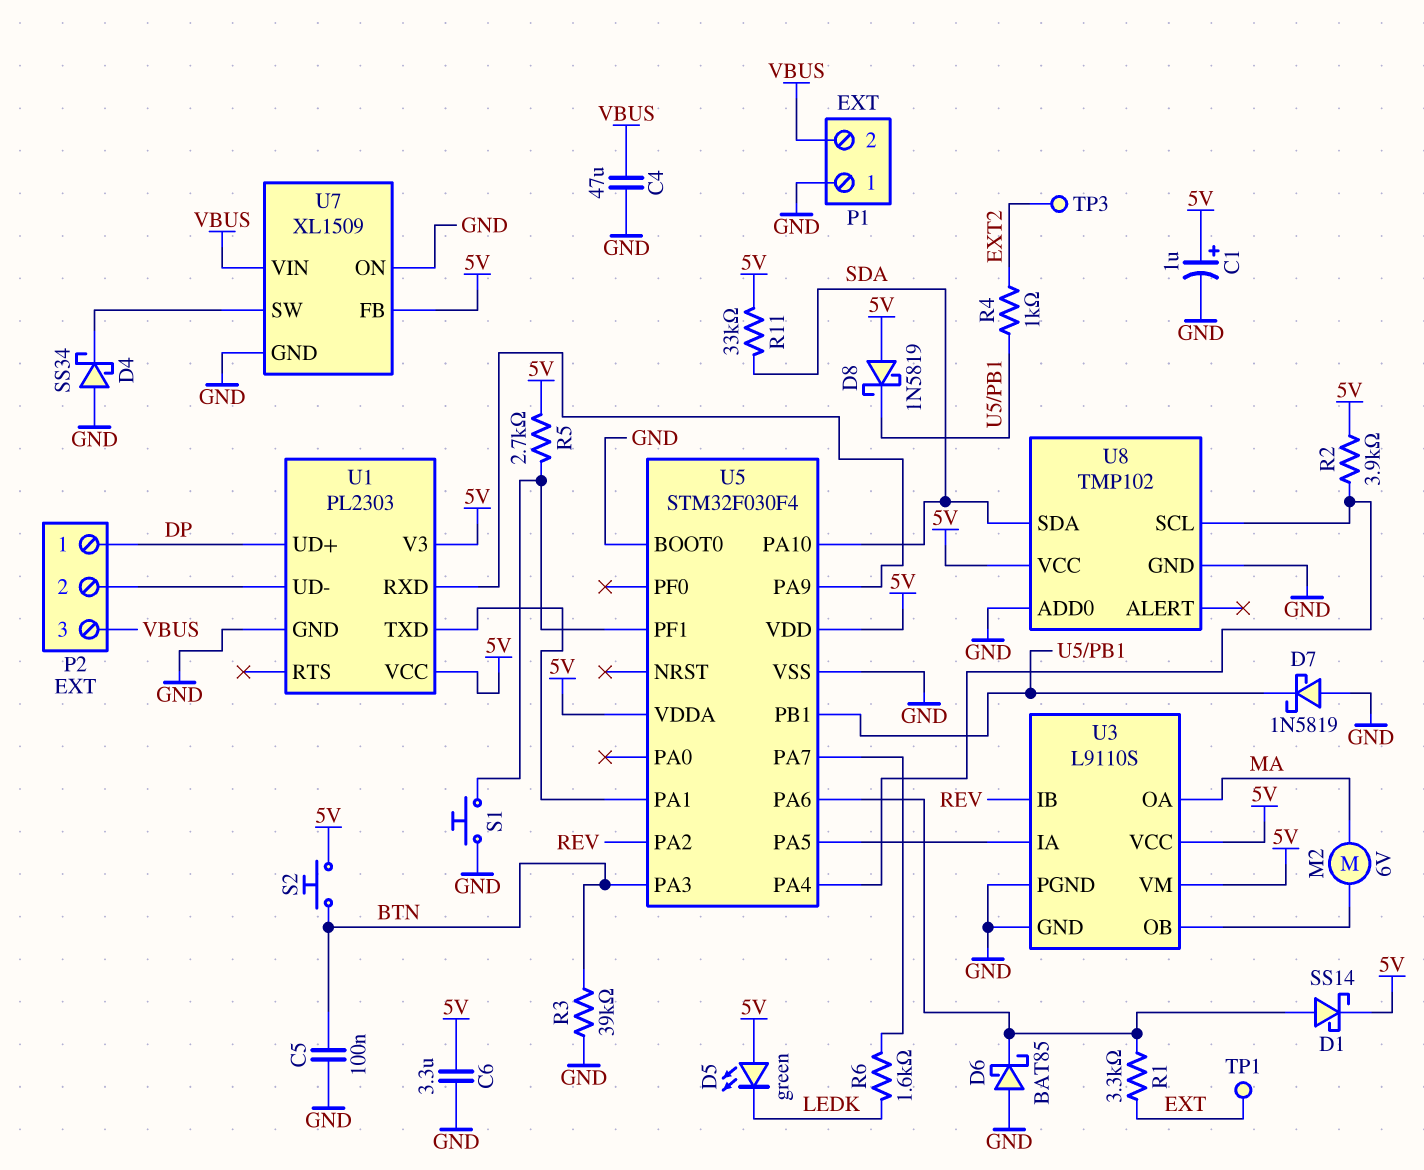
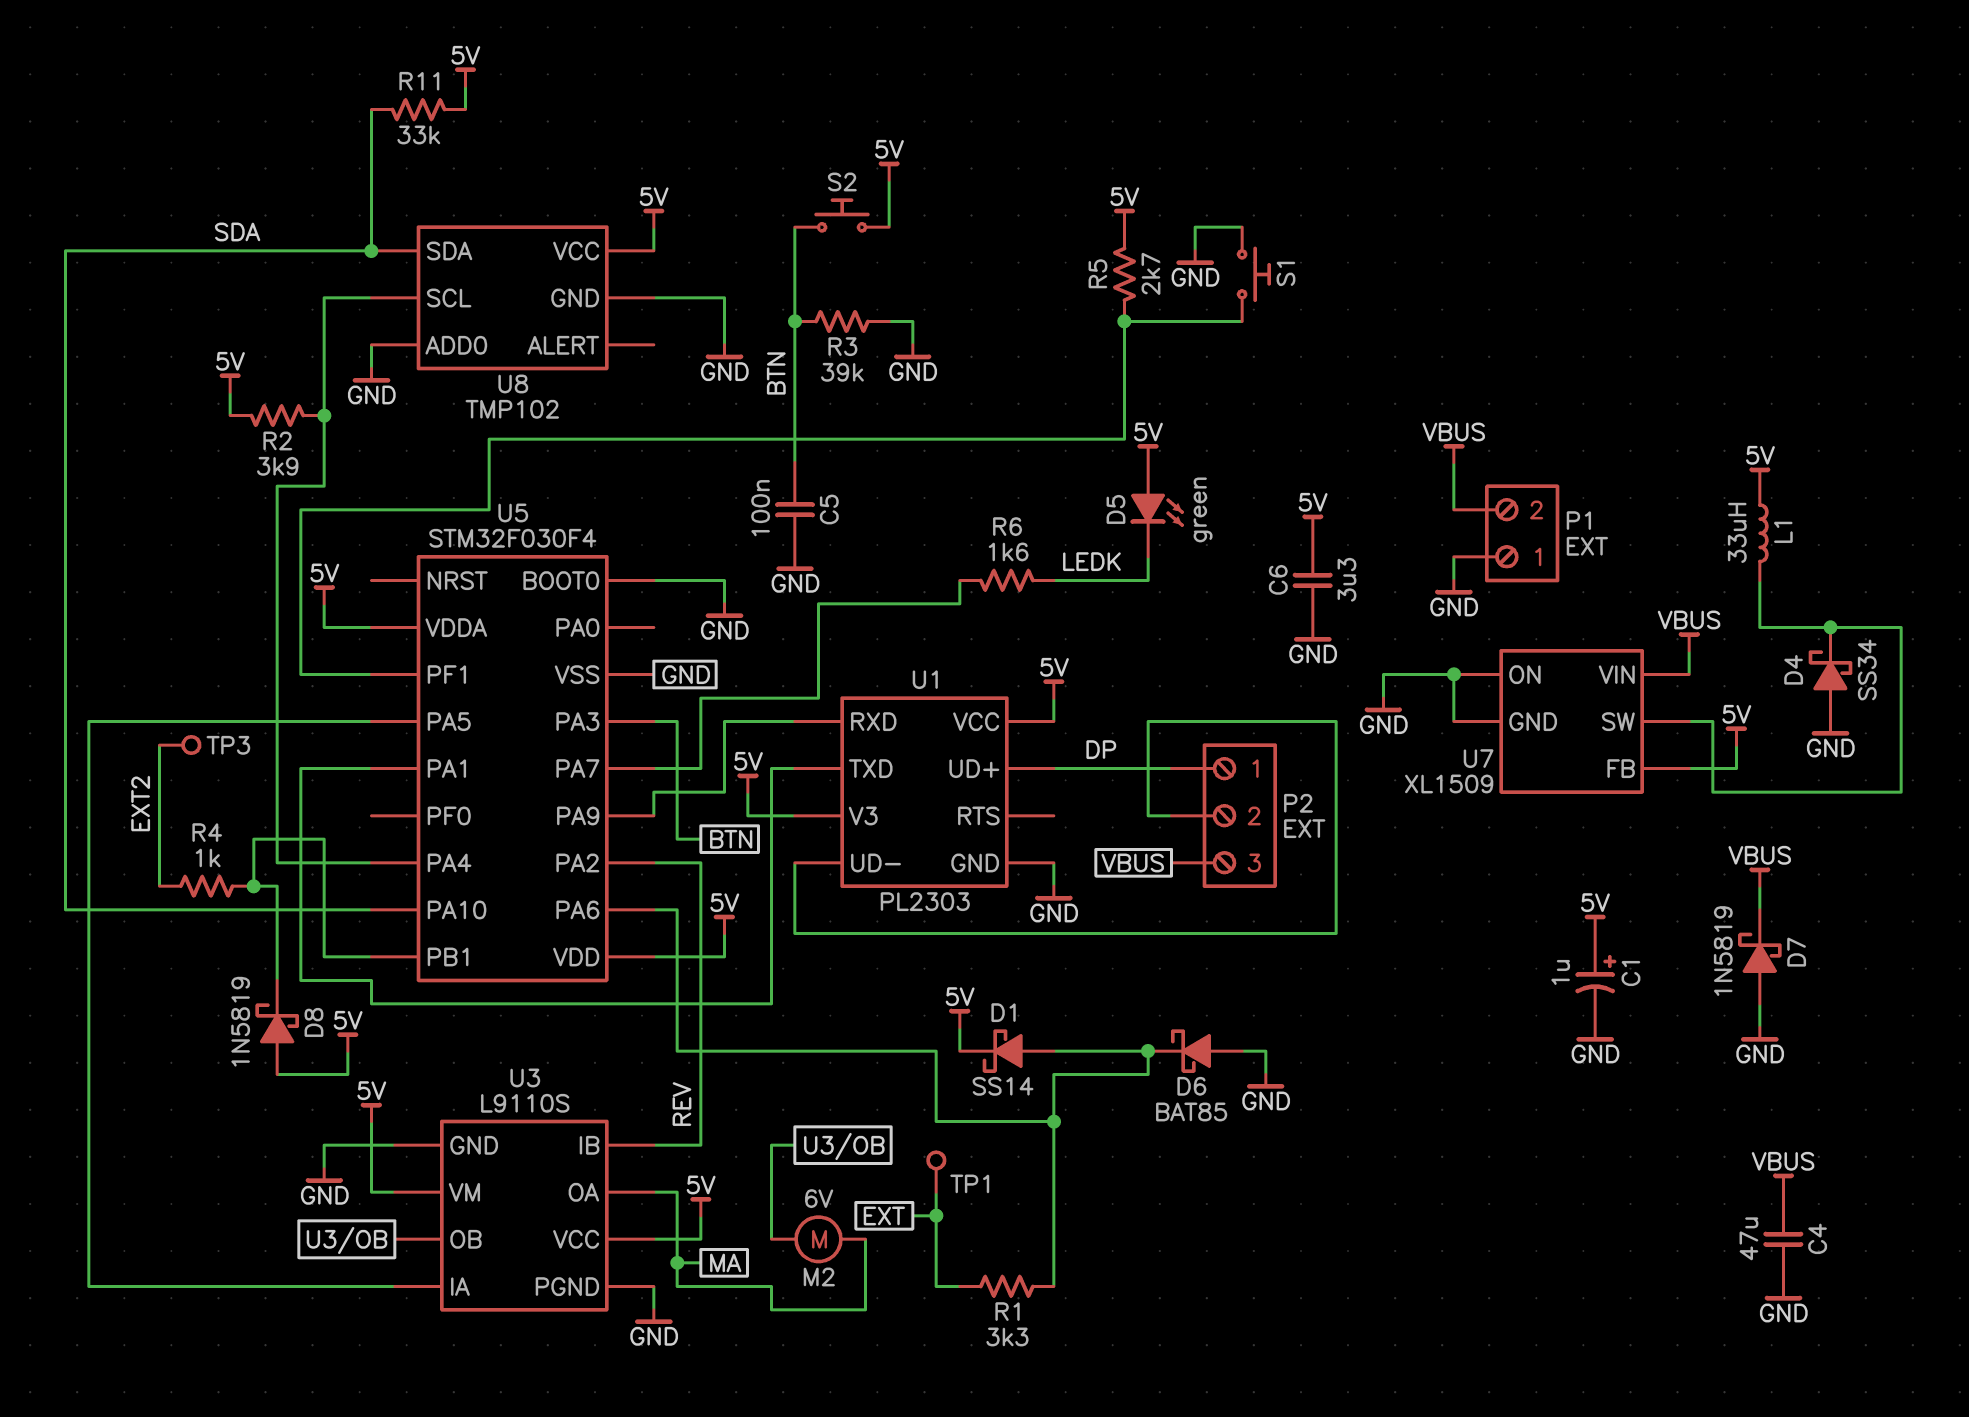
D7: schottky 1N5819 (A GND, K U5/PB1) -> schottky 1N5819 (A GND, K VBUS)
L1: none -> 33uH (5V, U7/SW)

